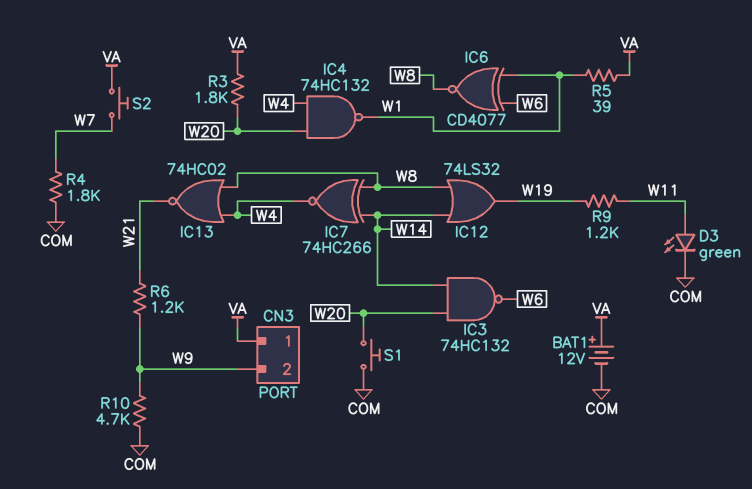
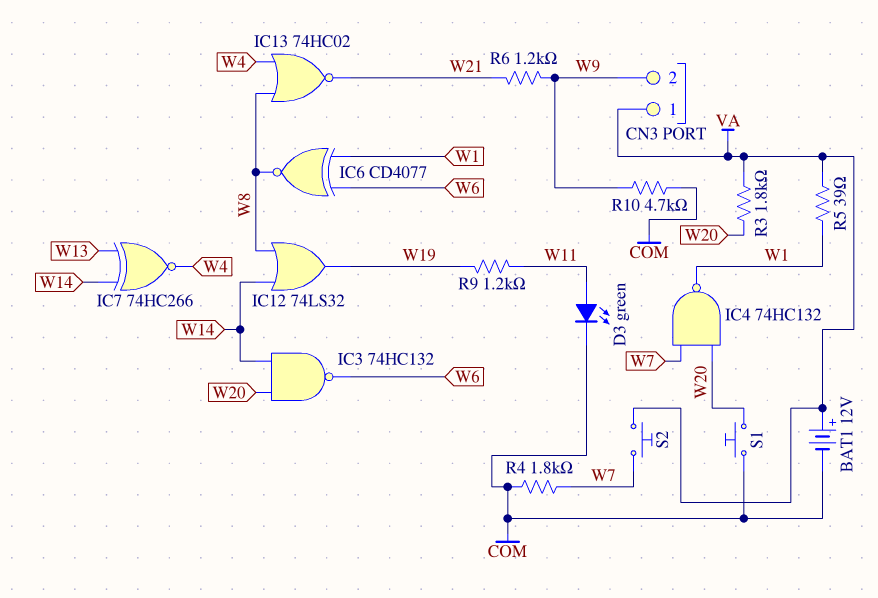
IC4: NAND 74HC132 (in W4, in W20, out W1) -> NAND 74HC132 (in W7, in W20, out W1)
IC7: XNOR 74HC266 (in W8, in W14, out W4) -> XNOR 74HC266 (in W13, in W14, out W4)

